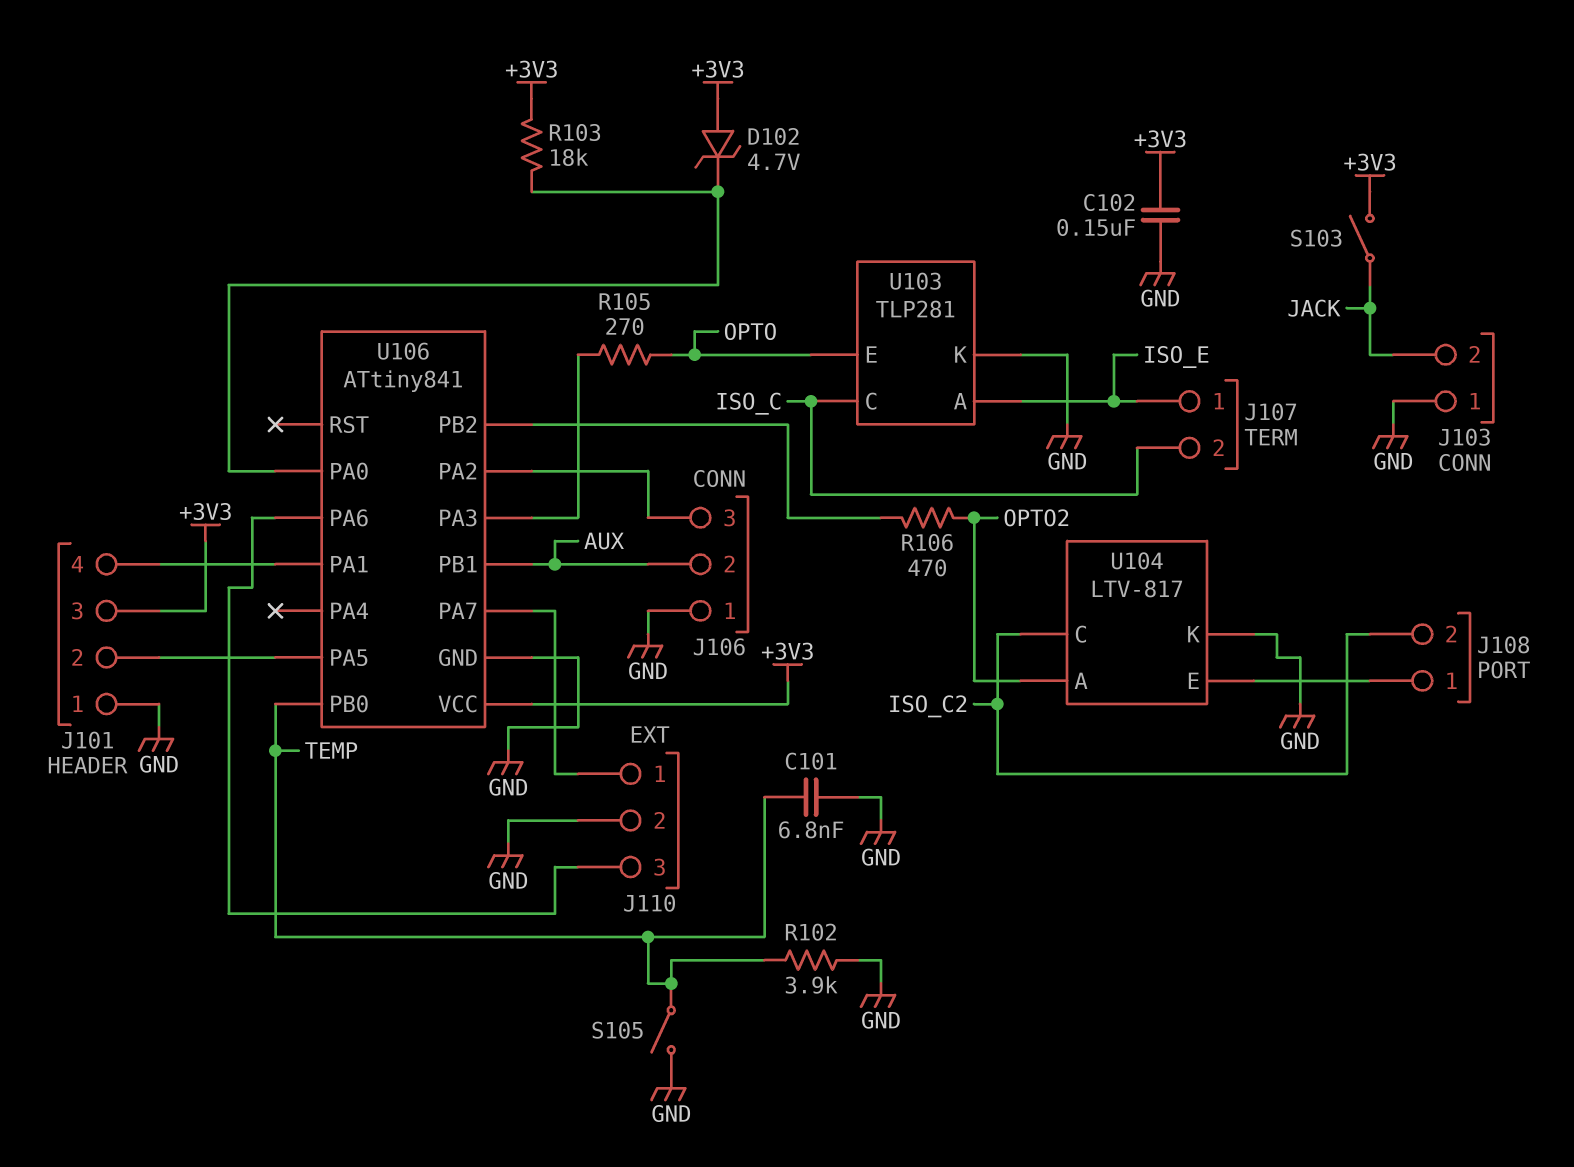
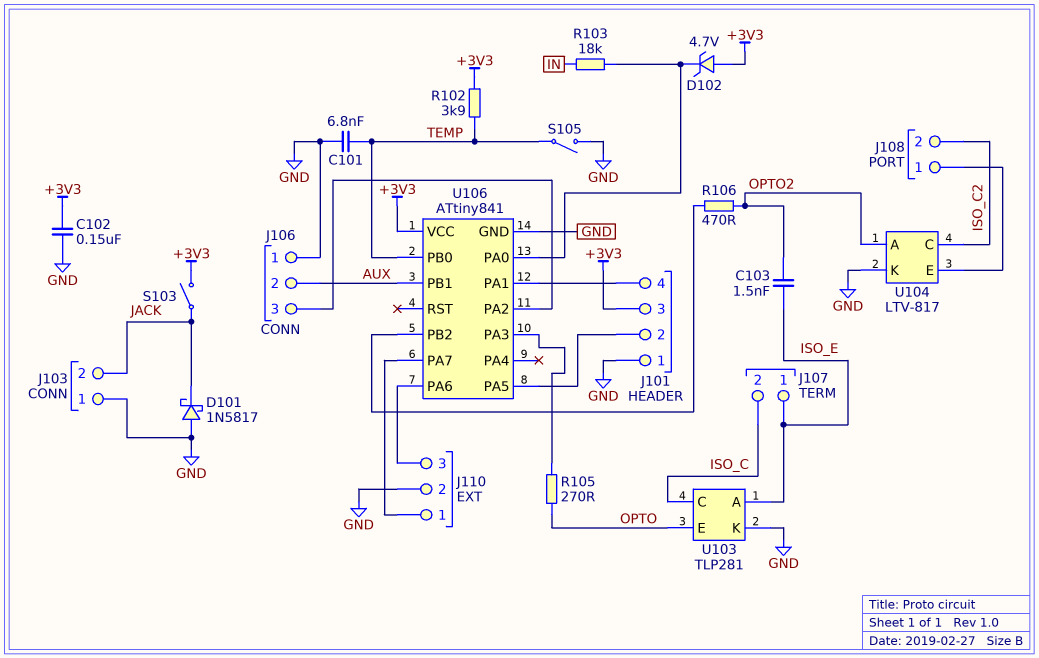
C103: none -> 1.5nF (ISO_E, OPTO2)
D101: none -> schottky 1N5817 (A GND, K JACK)
R102: 3.9k (GND, TEMP) -> 3.9k (+3V3, TEMP)
R103: 18k (+3V3, U106/PA0) -> 18k (IN, U106/PA0)

